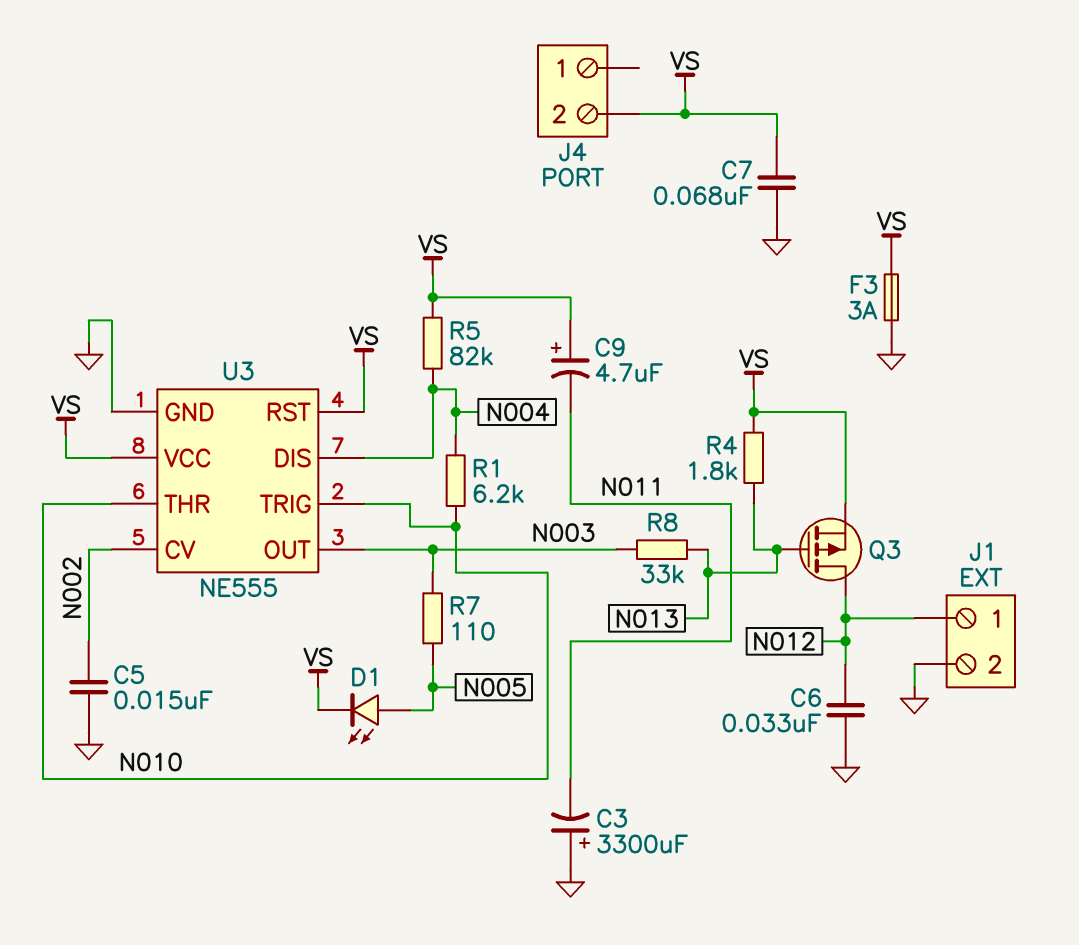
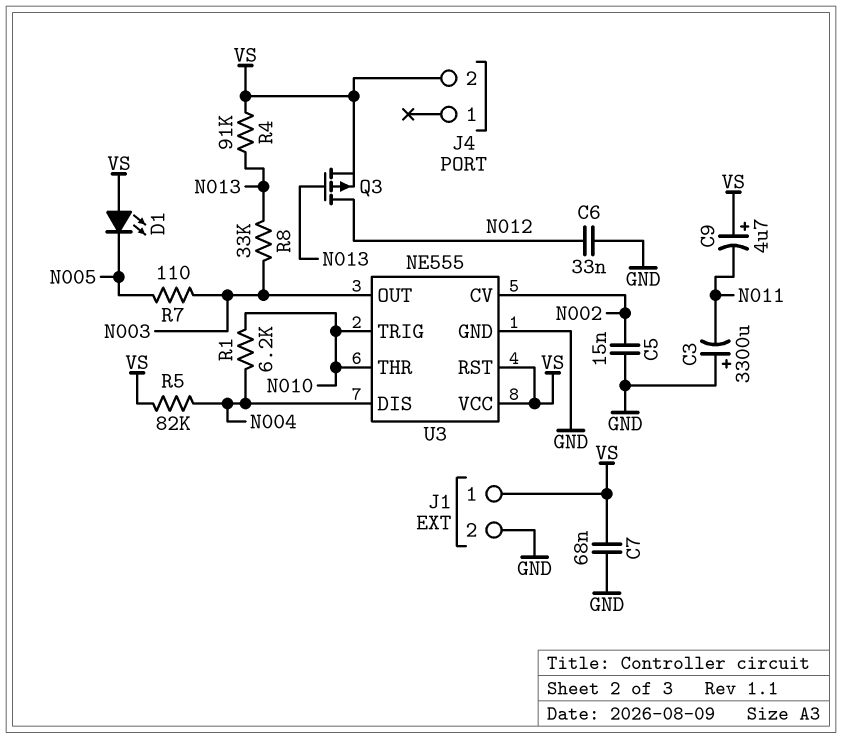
D1: LED (A N005, K VS) -> LED (A VS, K N005)
F3: 3A (GND, VS) -> none
J1 pin 1: N012 -> VS
R4: 1.8k (N013, VS) -> 91k (N013, VS)

